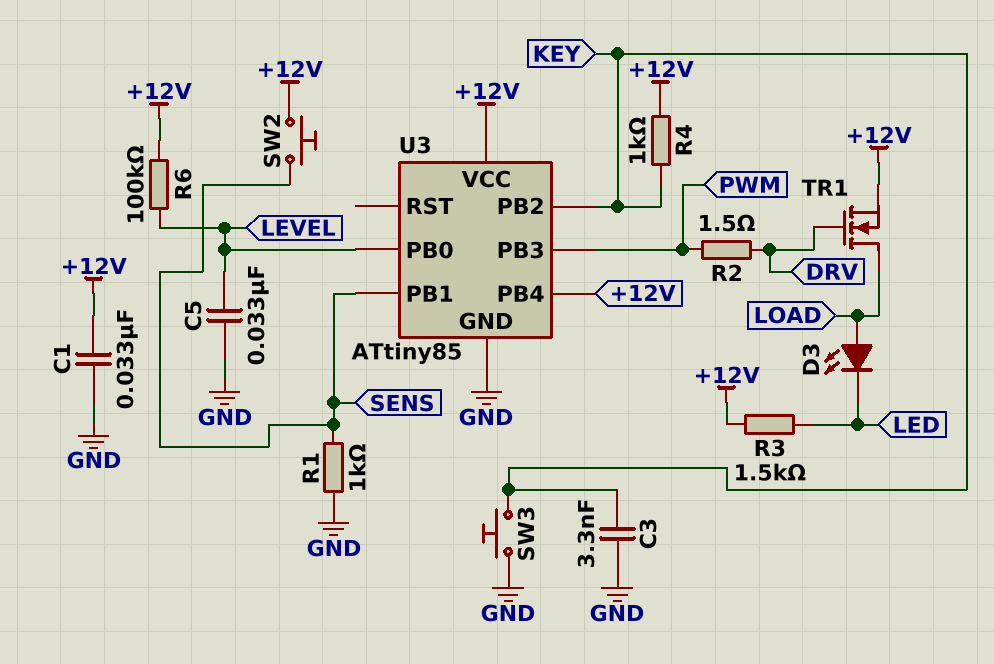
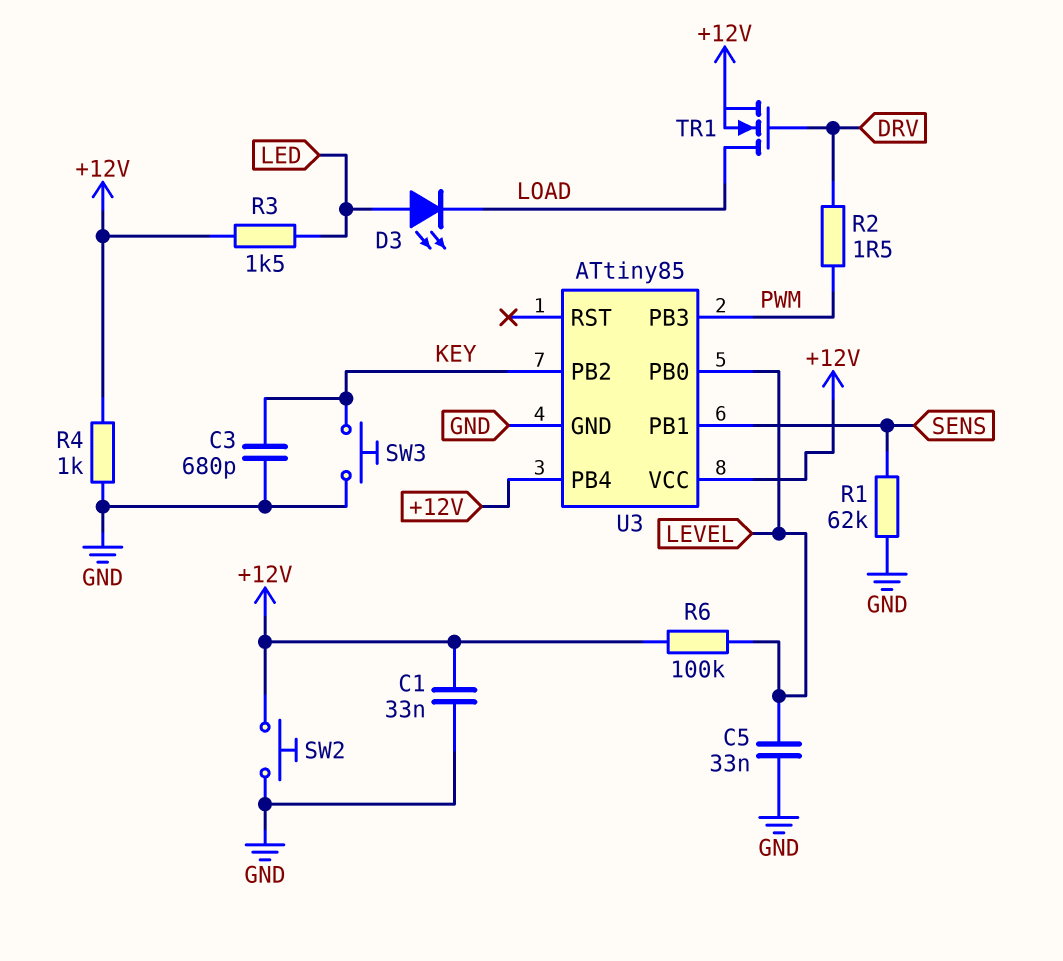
C3: 3.3nF (GND, KEY) -> 680pF (GND, KEY)
D3: LED (A LOAD, K LED) -> LED (A LED, K LOAD)
R1: 1k (GND, SENS) -> 62k (GND, SENS)
R4: 1k (+12V, KEY) -> 1k (+12V, GND)
SW2: button (+12V, SENS) -> button (+12V, GND)

